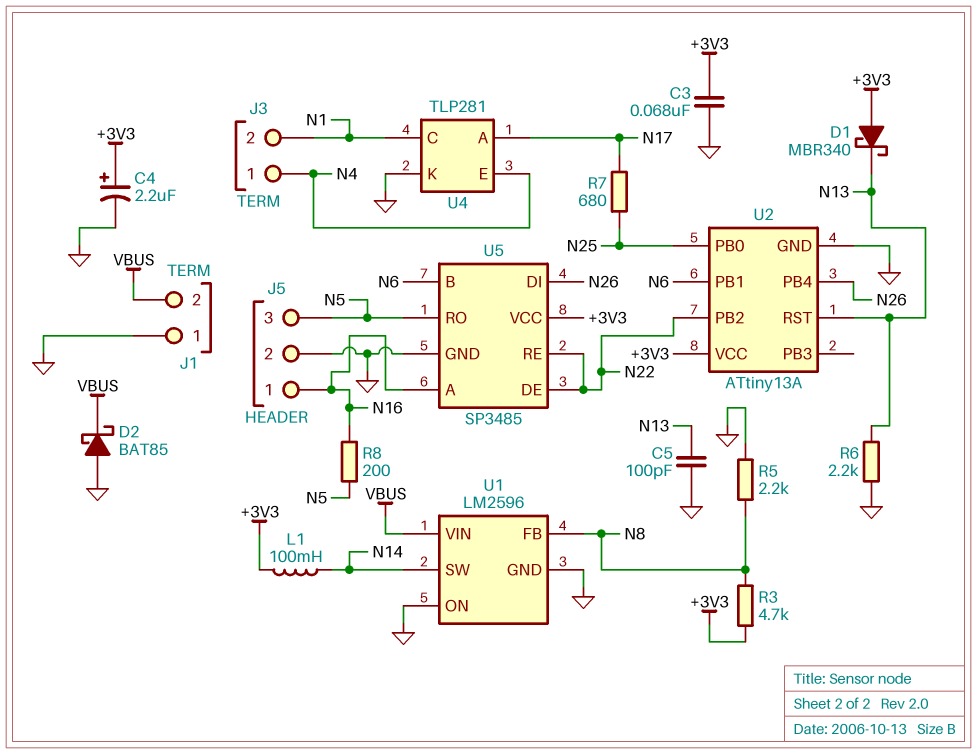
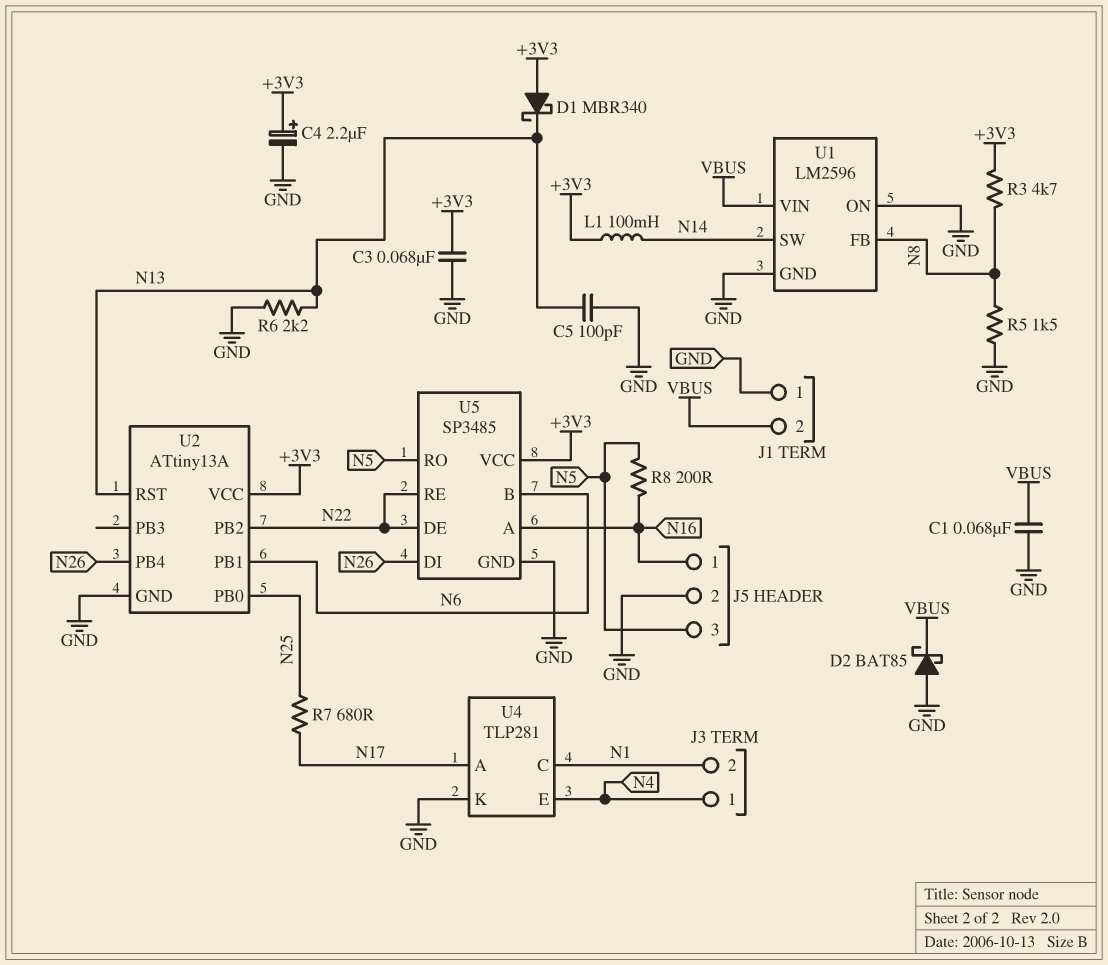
C1: none -> 68nF (GND, VBUS)
R5: 2.2k (GND, N8) -> 1.5k (GND, N8)

